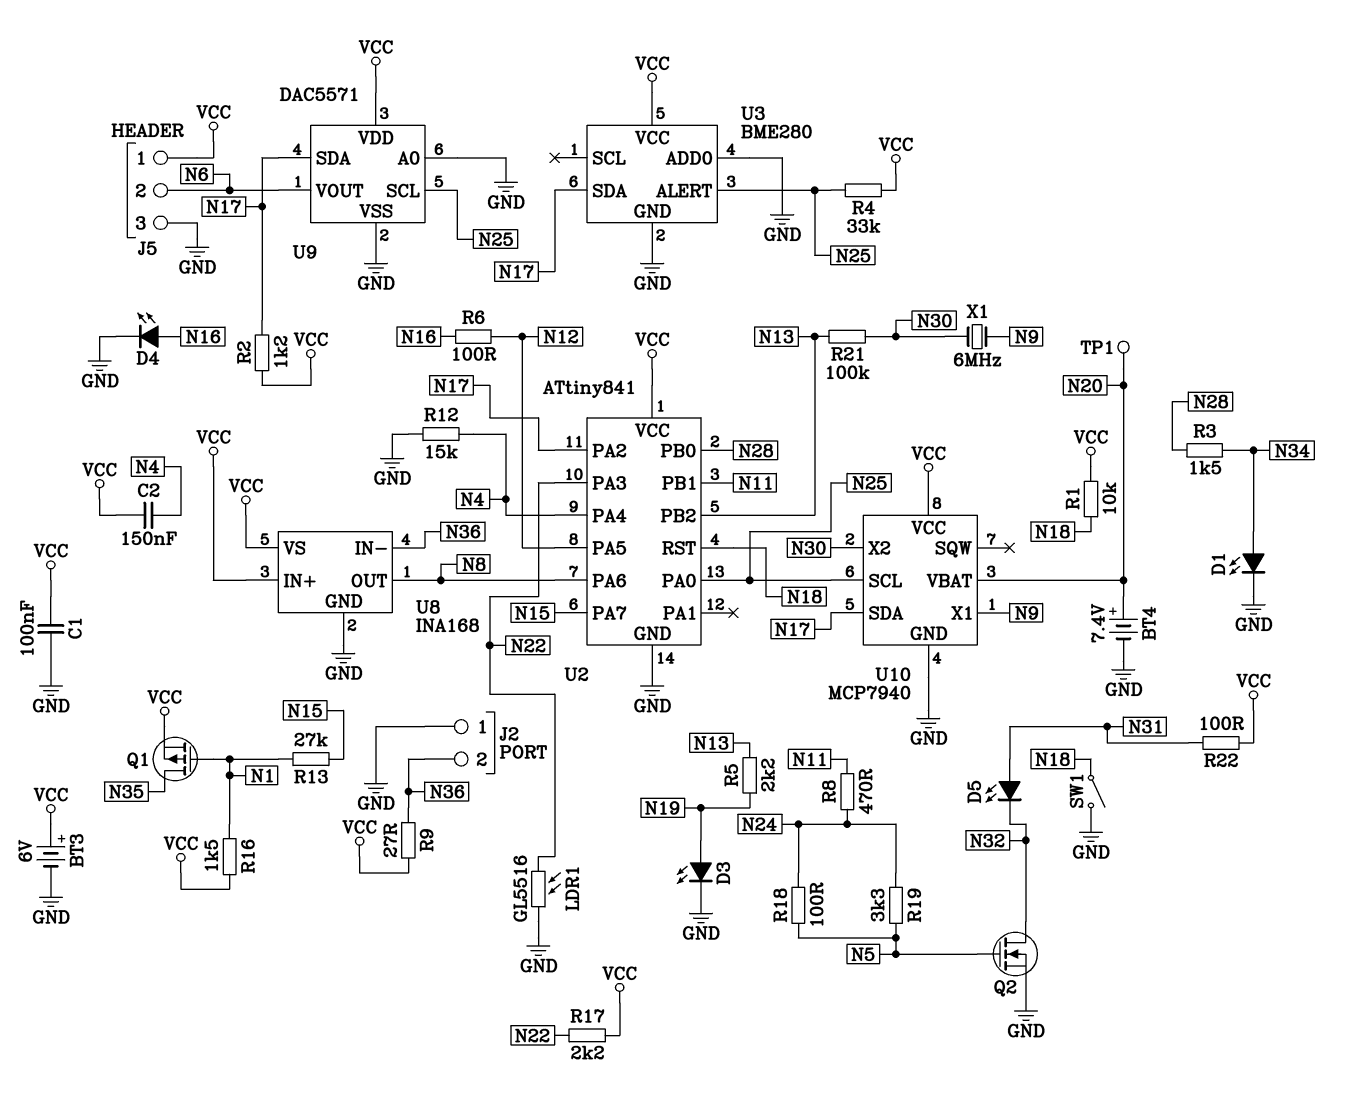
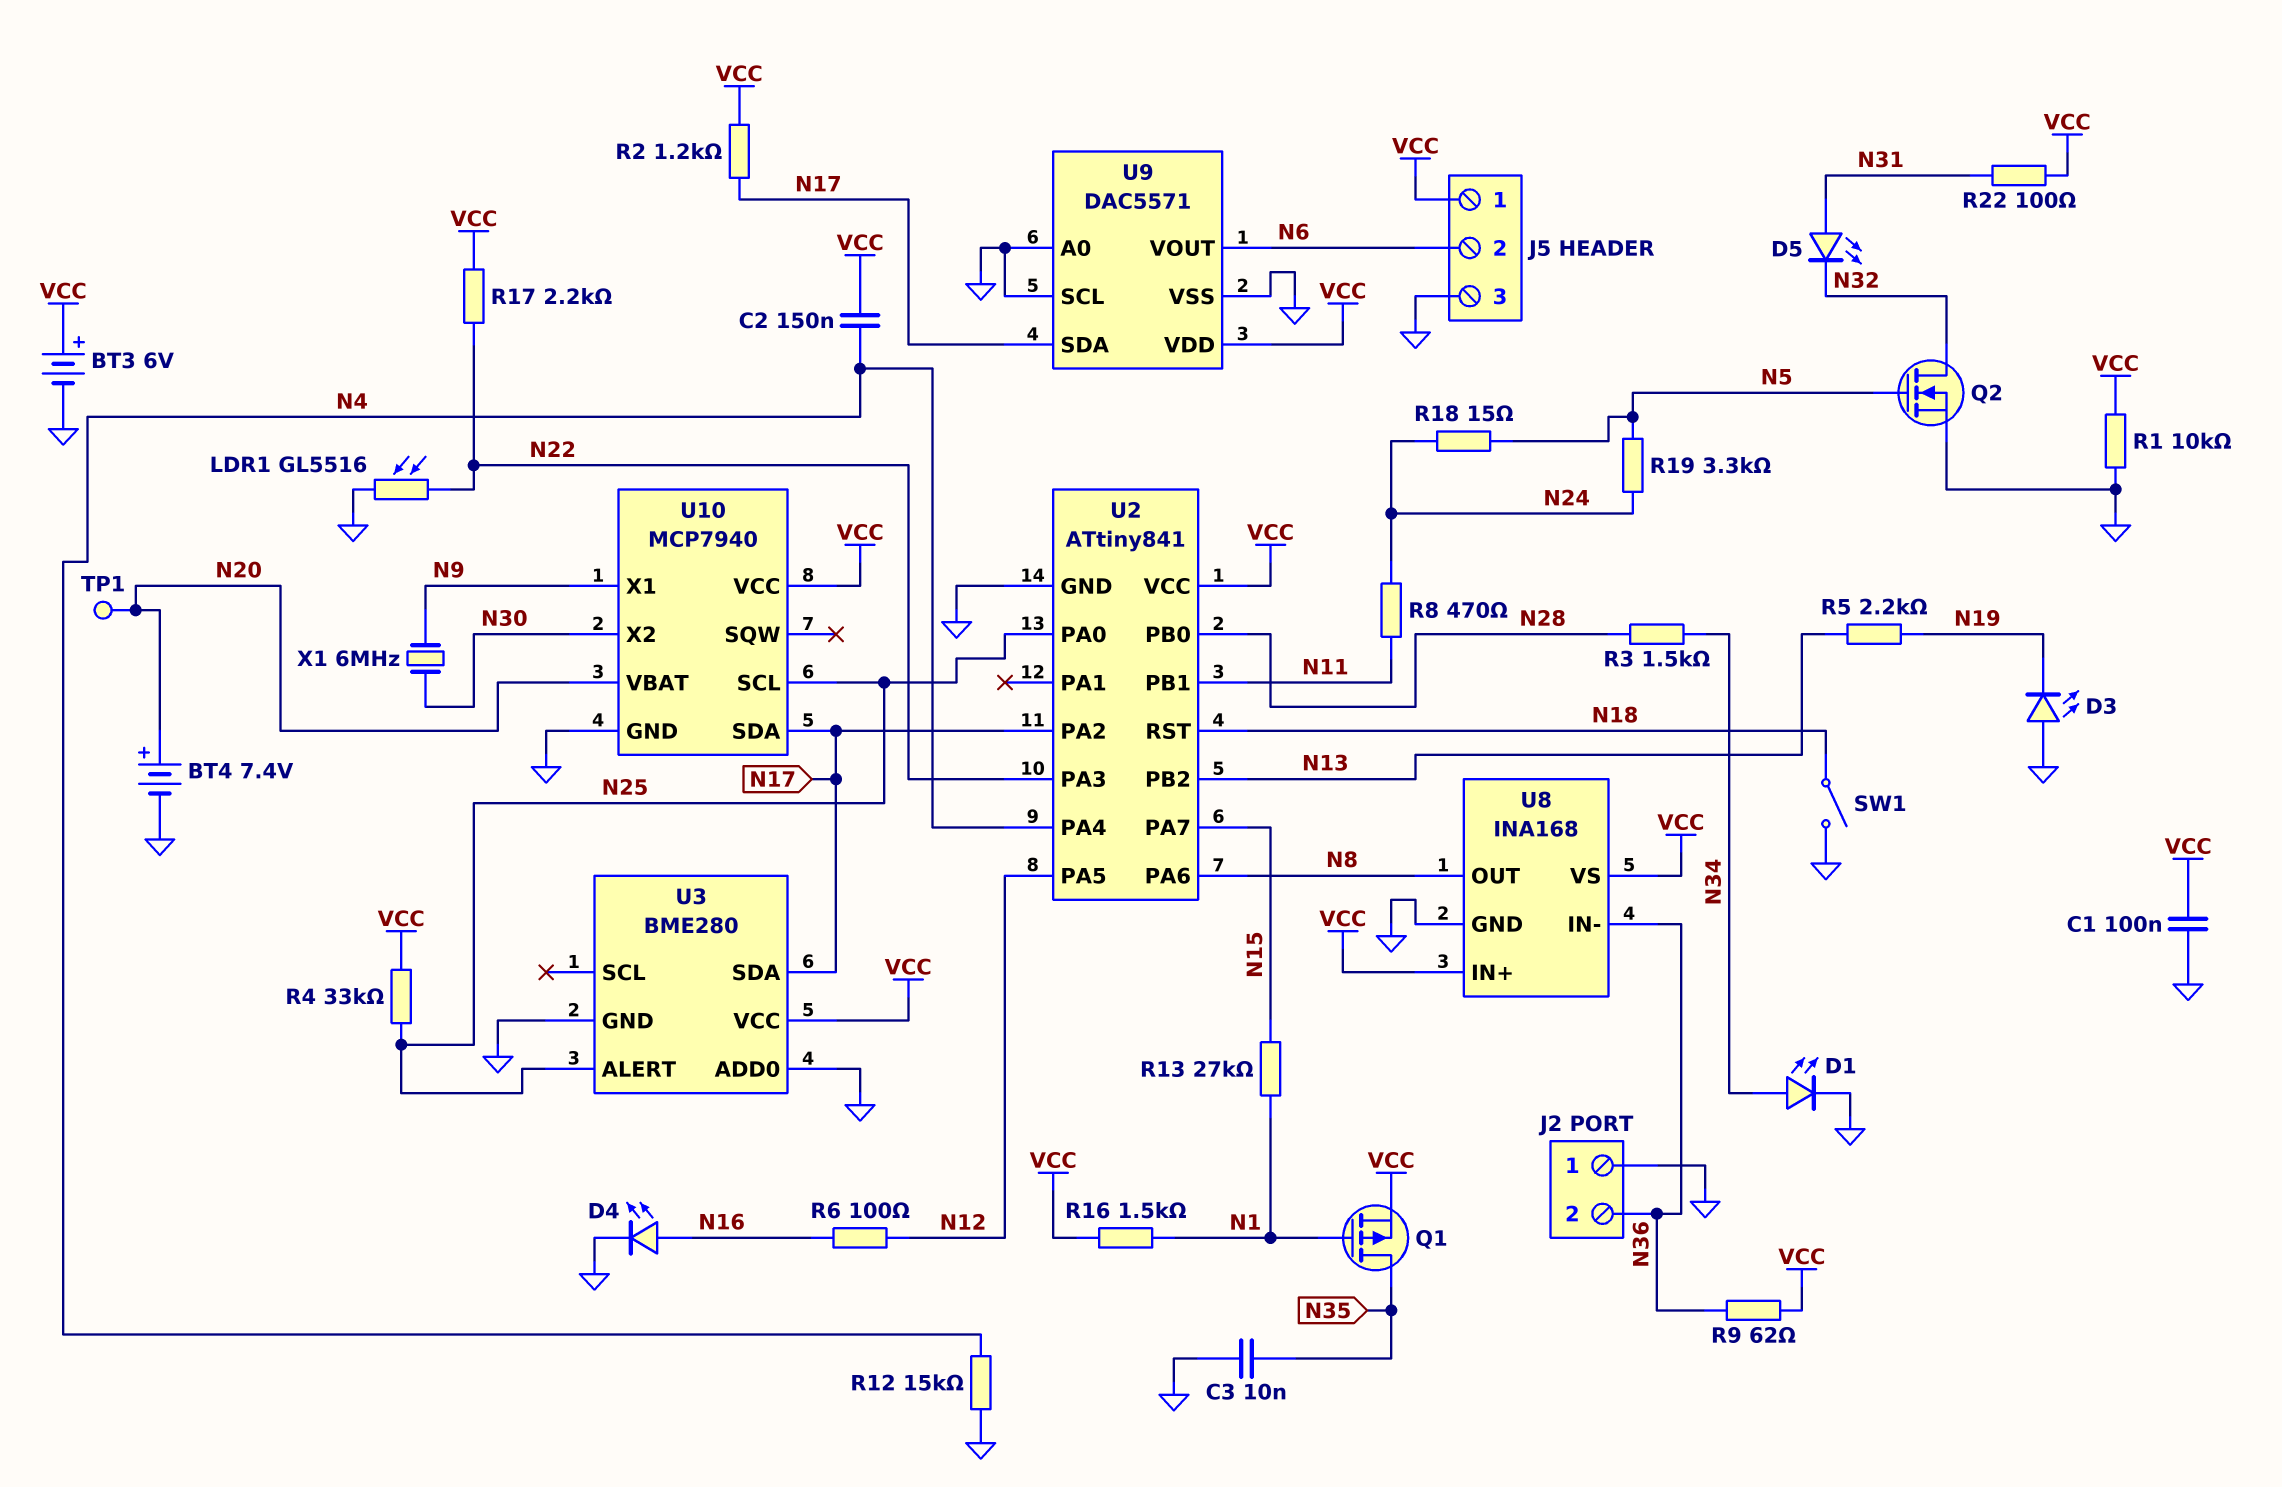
C3: none -> 10nF (GND, N35)
D3: LED (A N19, K GND) -> LED (A GND, K N19)
R1: 10k (N18, VCC) -> 10k (GND, VCC)
R9: 27 (N36, VCC) -> 62 (N36, VCC)
R18: 100 (N5, N24) -> 15 (N5, N24)
R21: 100k (N13, N30) -> none
U9 pin SCL: N25 -> GND

